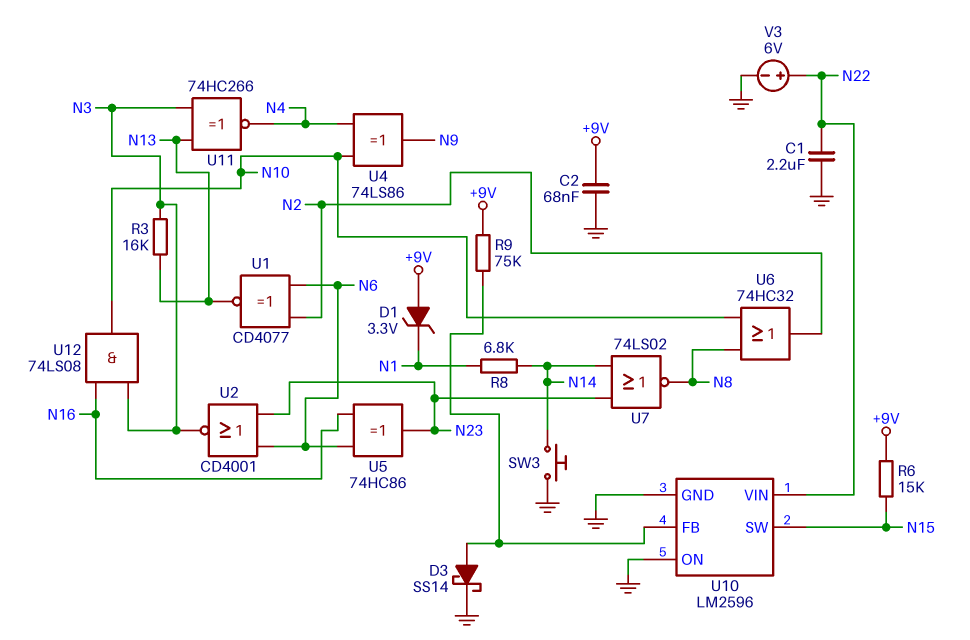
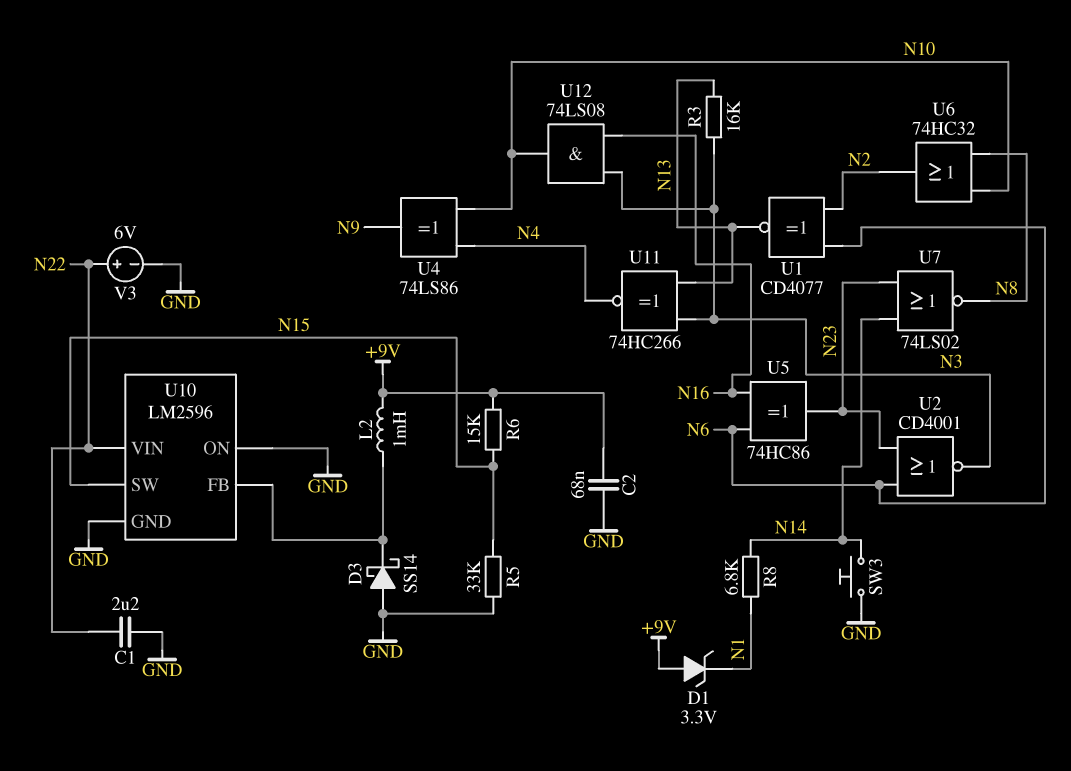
D3: schottky SS14 (A U10/FB, K GND) -> schottky SS14 (A GND, K U10/FB)
L2: none -> 1mH (+9V, U10/FB)
R5: none -> 33k (GND, N15)
R9: 75k (+9V, U10/FB) -> none

